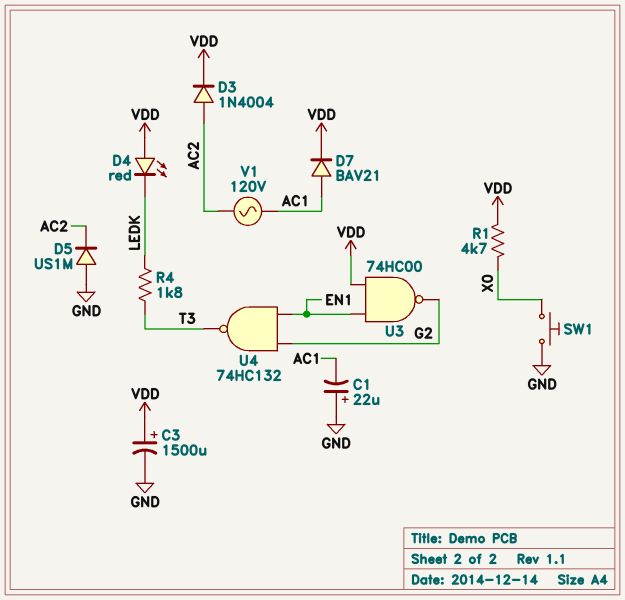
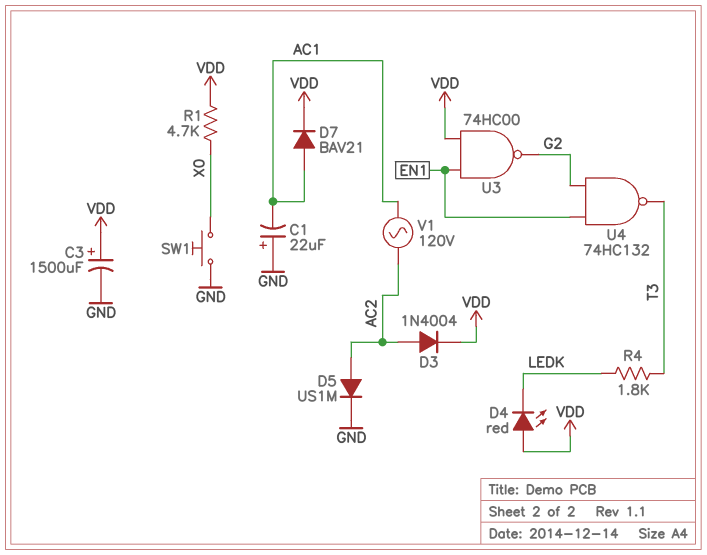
D5: diode US1M (A GND, K AC2) -> diode US1M (A AC2, K GND)

